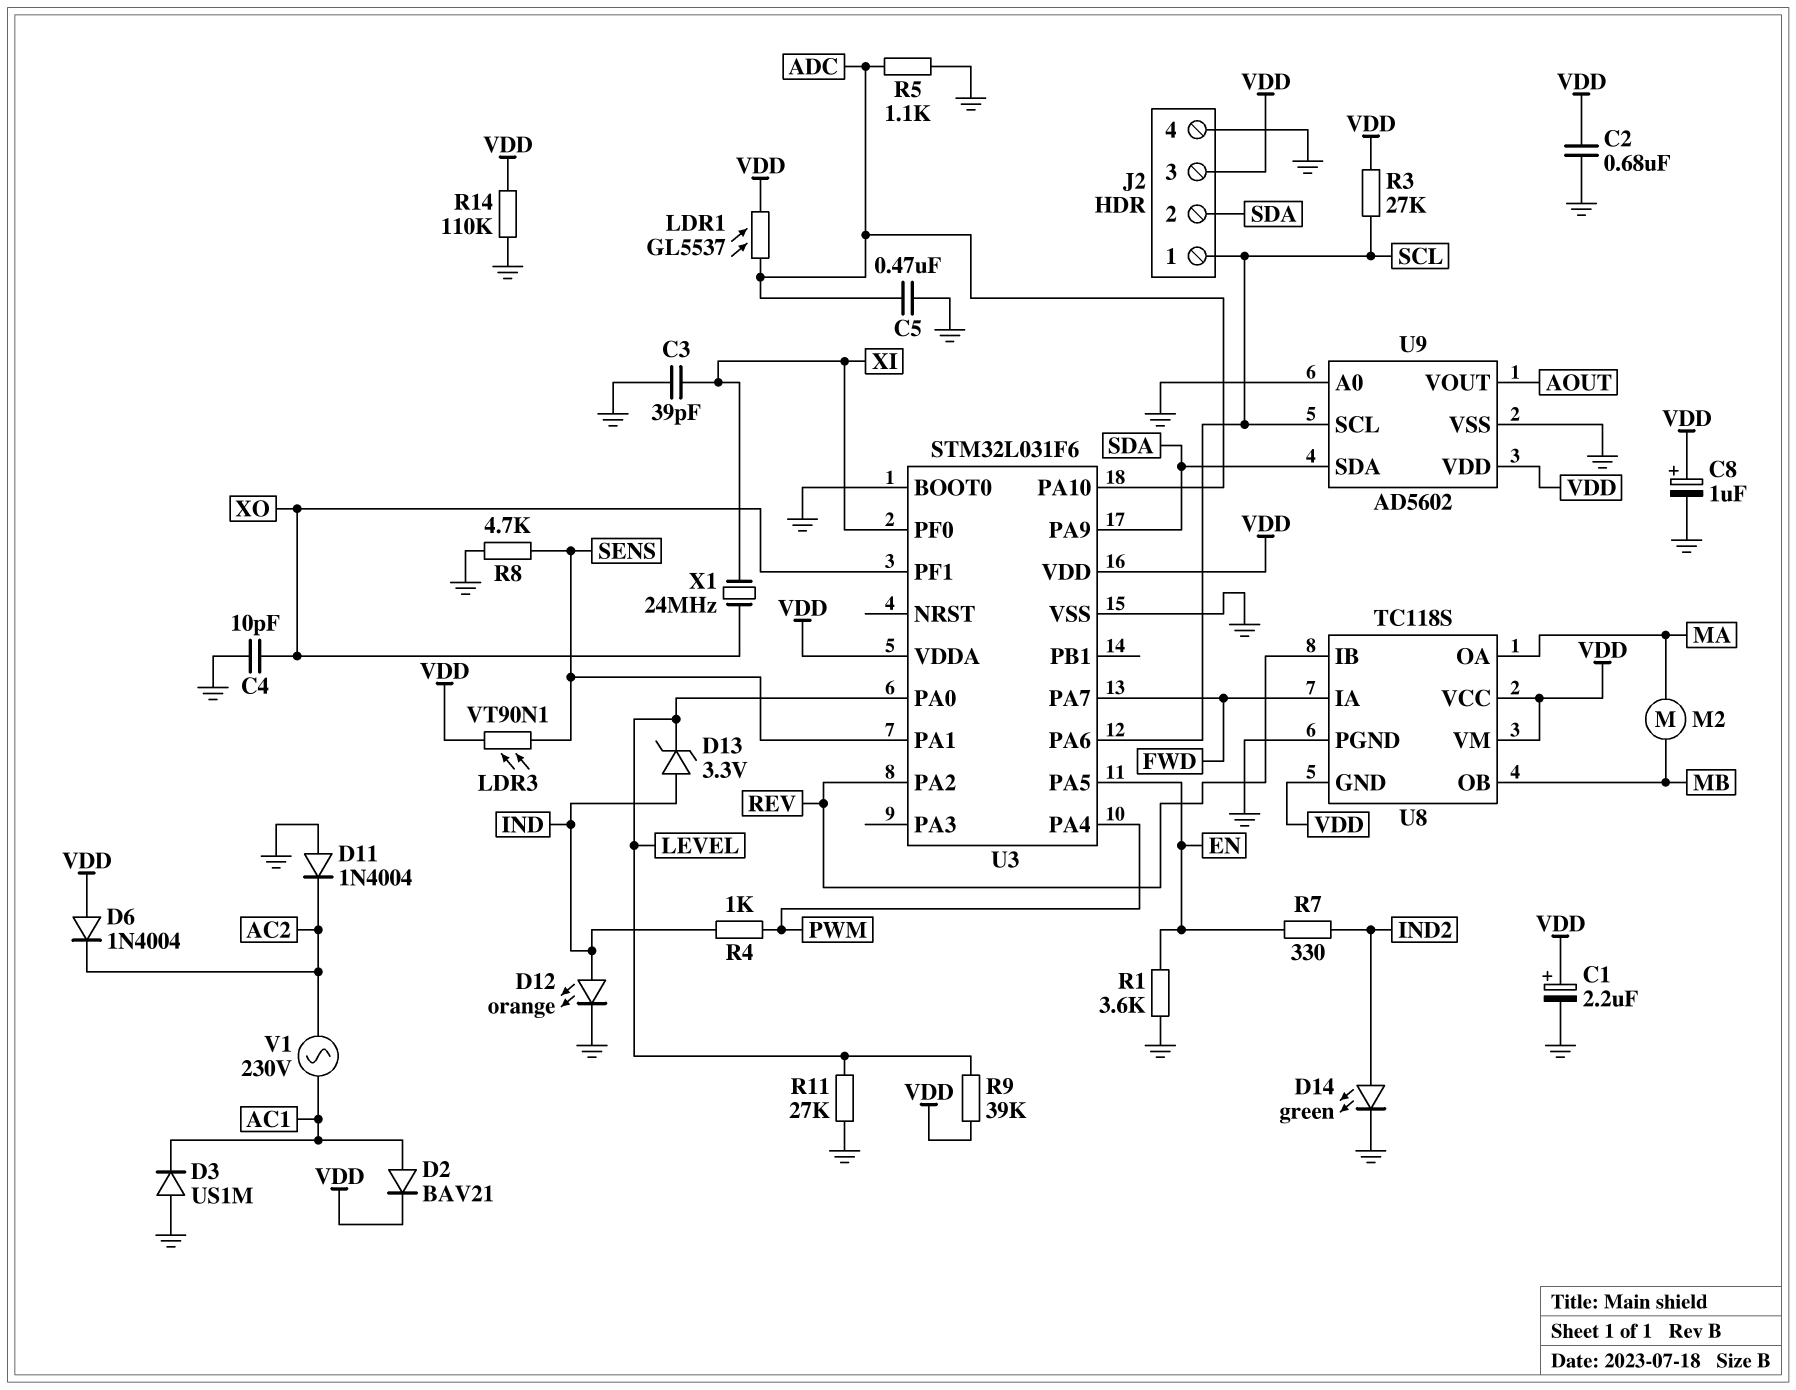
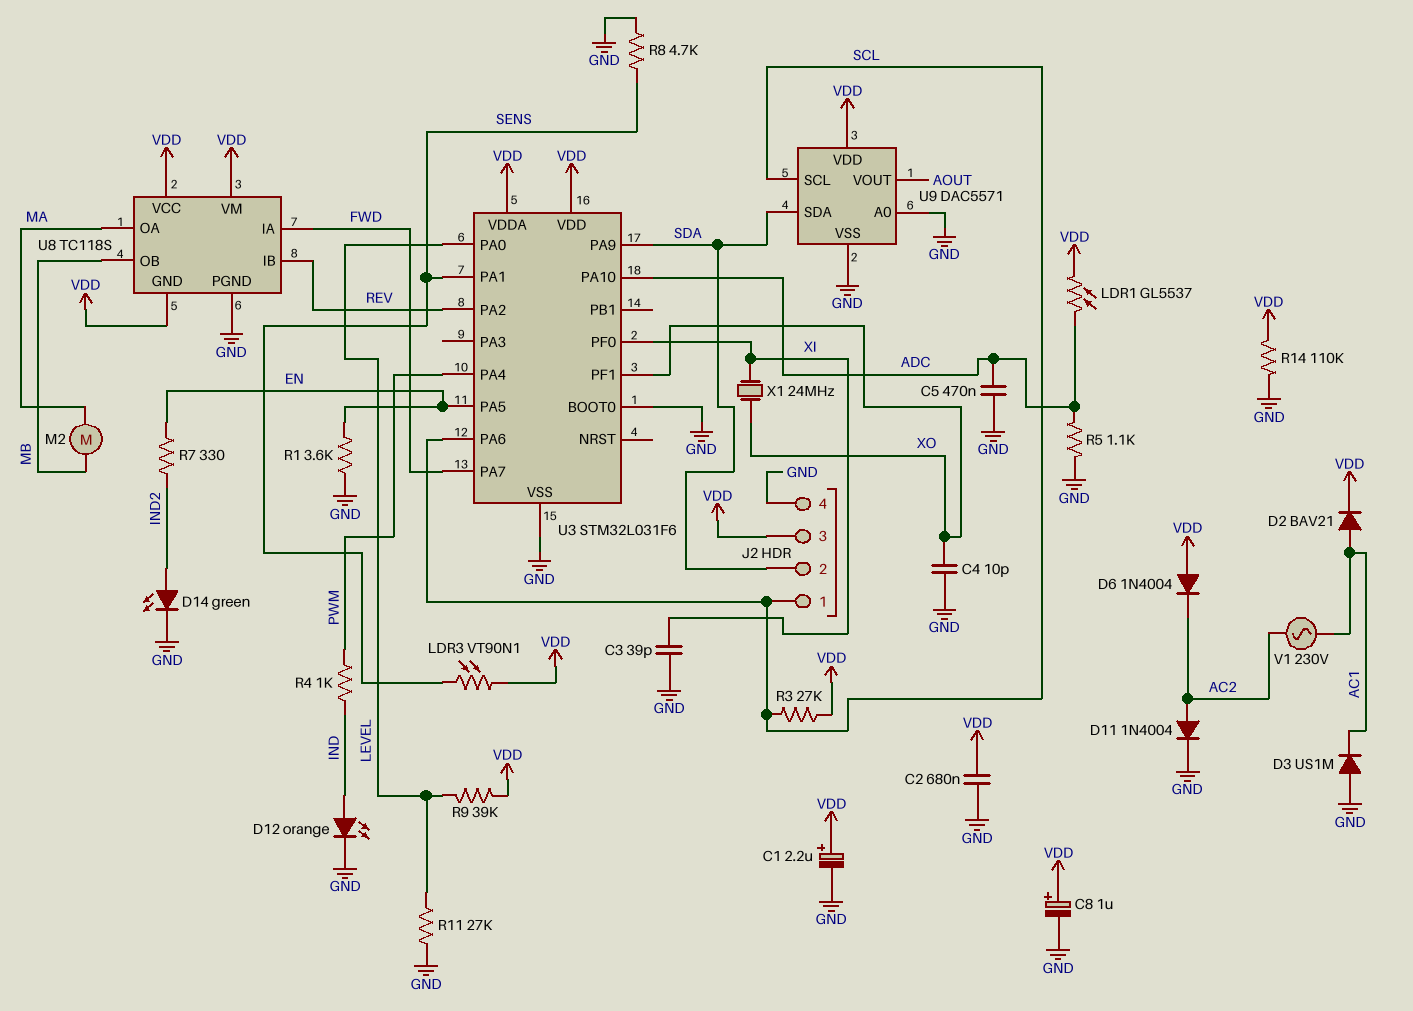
D11: diode 1N4004 (A GND, K AC2) -> diode 1N4004 (A AC2, K GND)
D13: zener 3.3V (A IND, K LEVEL) -> none
U9: AD5602 -> DAC5571

